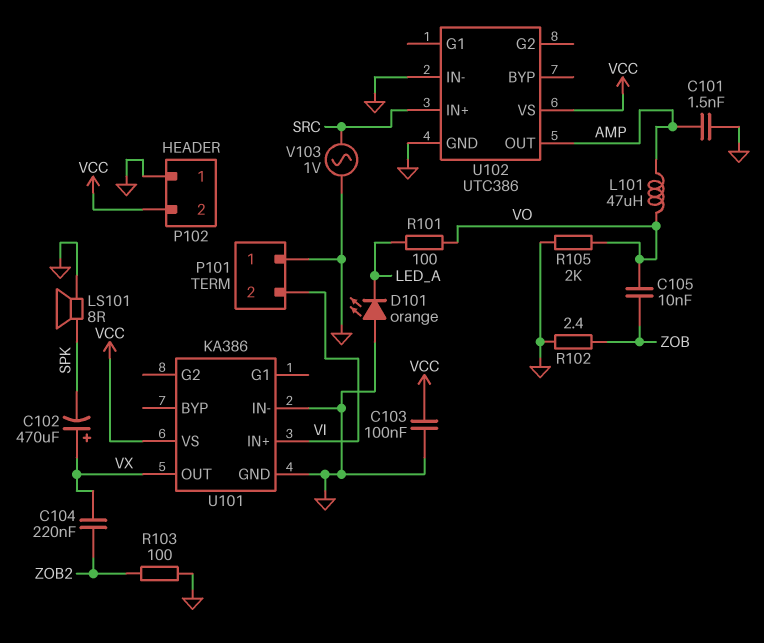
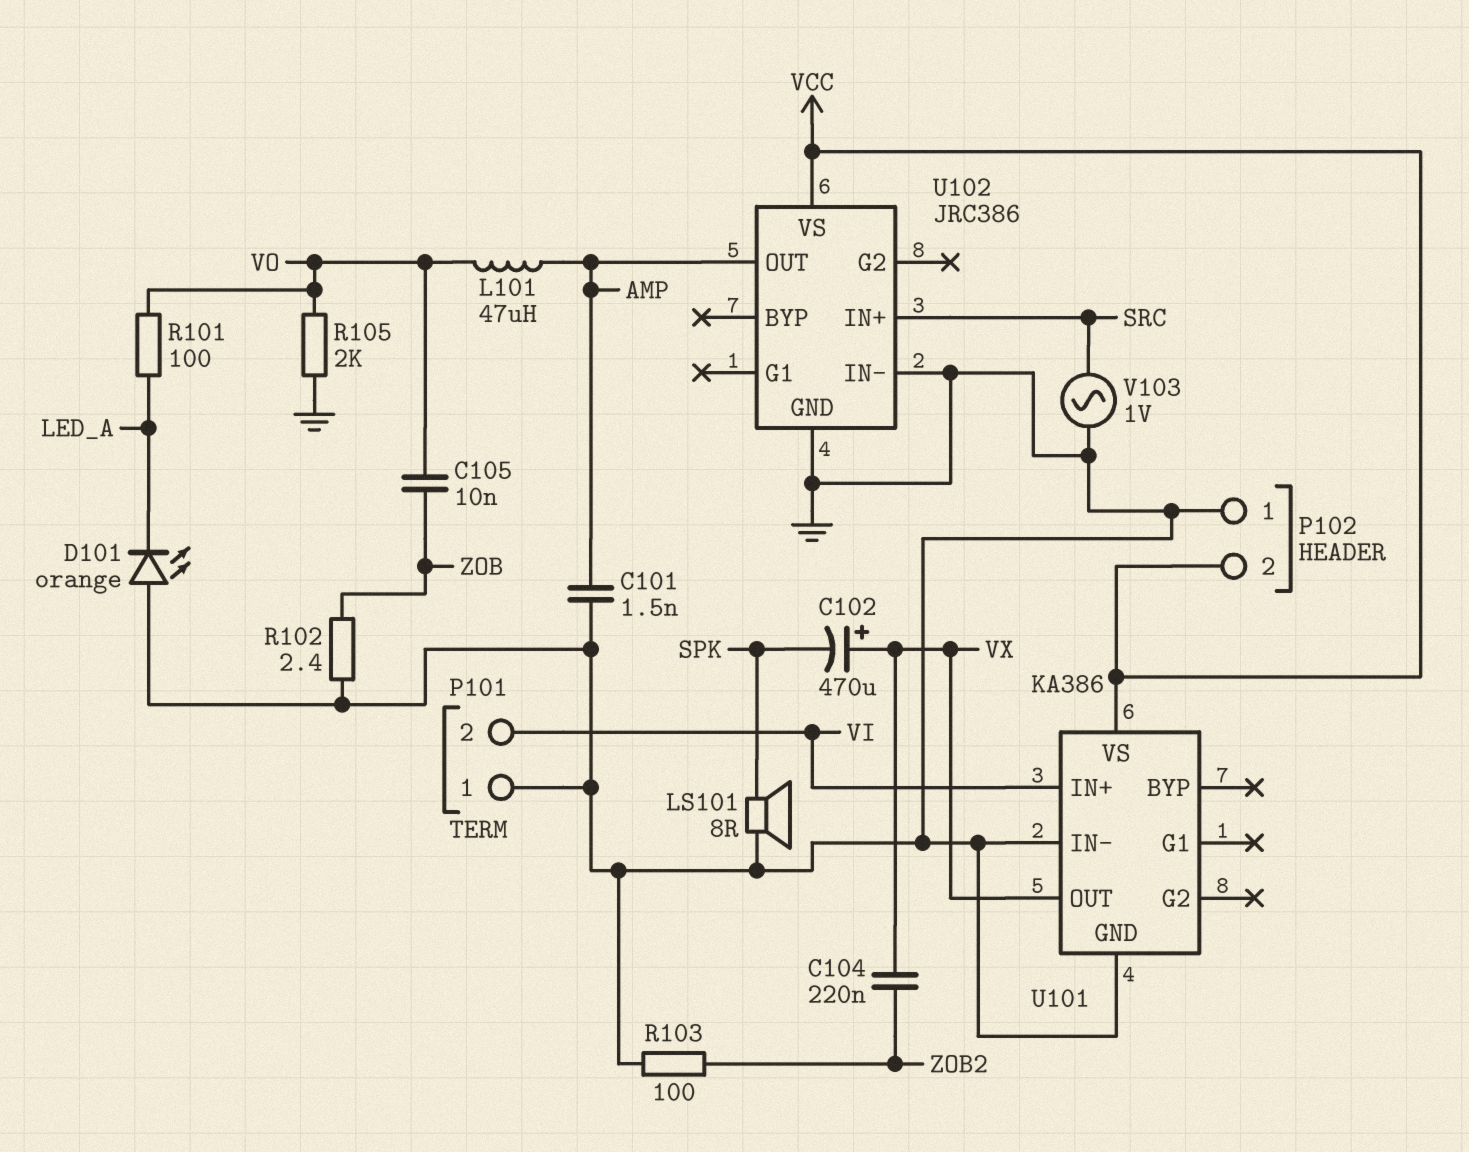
C103: 100nF (GND, VCC) -> none
U102: UTC386 -> JRC386

